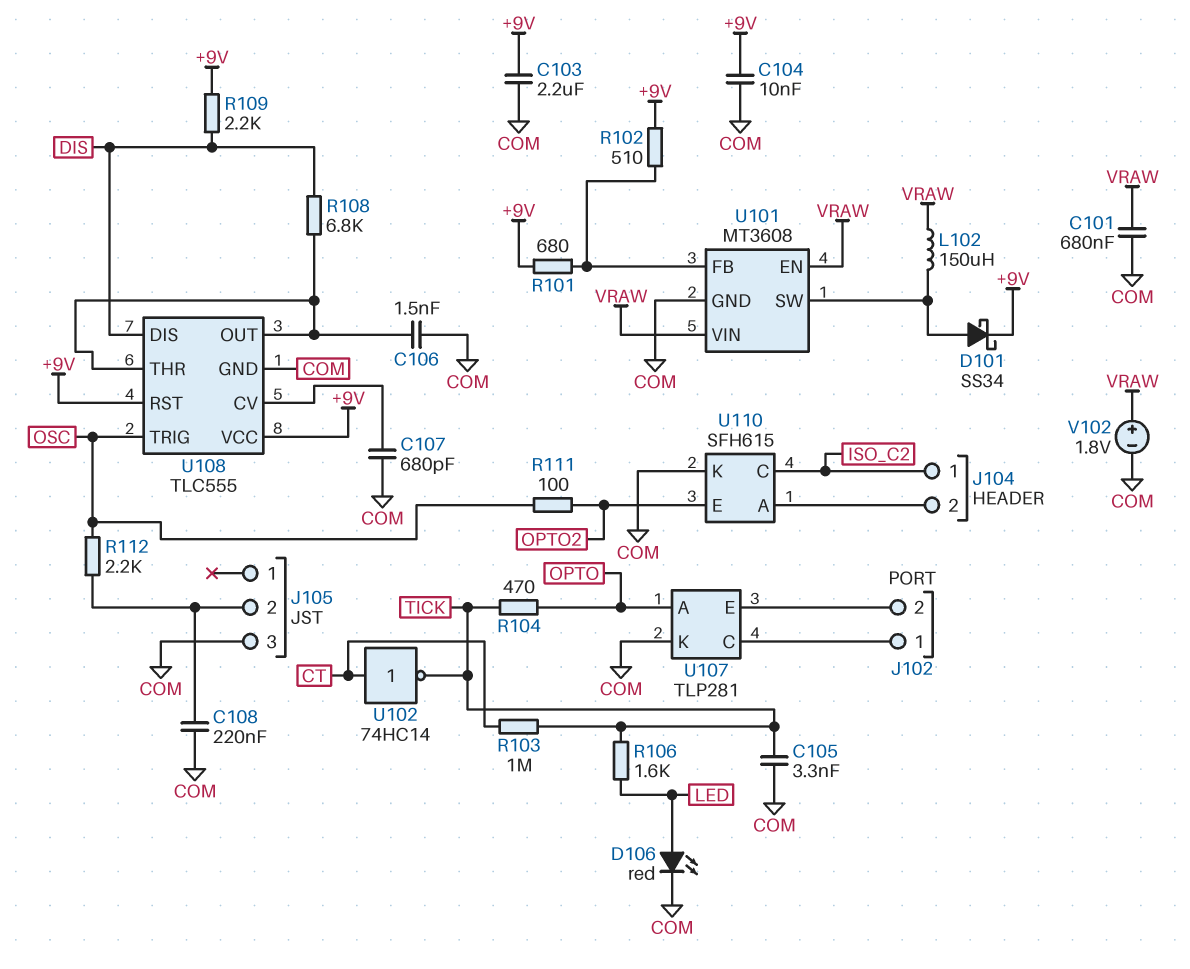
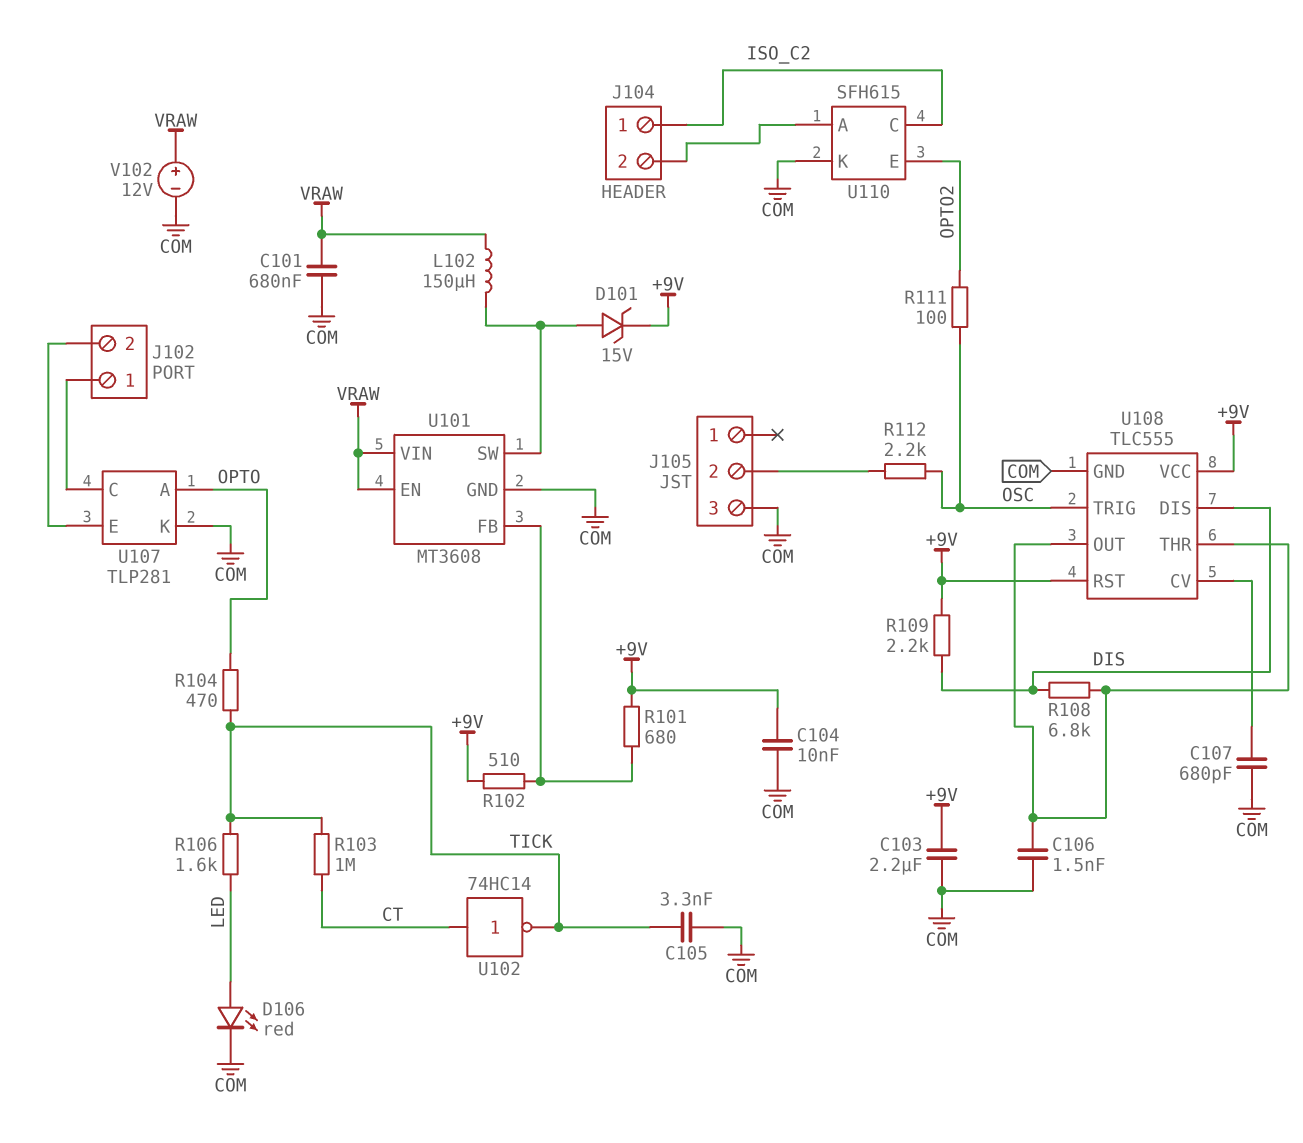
C108: 220nF (COM, J105/2) -> none
D101: schottky SS34 (A U101/SW, K +9V) -> zener 15V (A U101/SW, K +9V)
V102: 1.8V (plus VRAW, minus COM) -> 12V (plus VRAW, minus COM)

